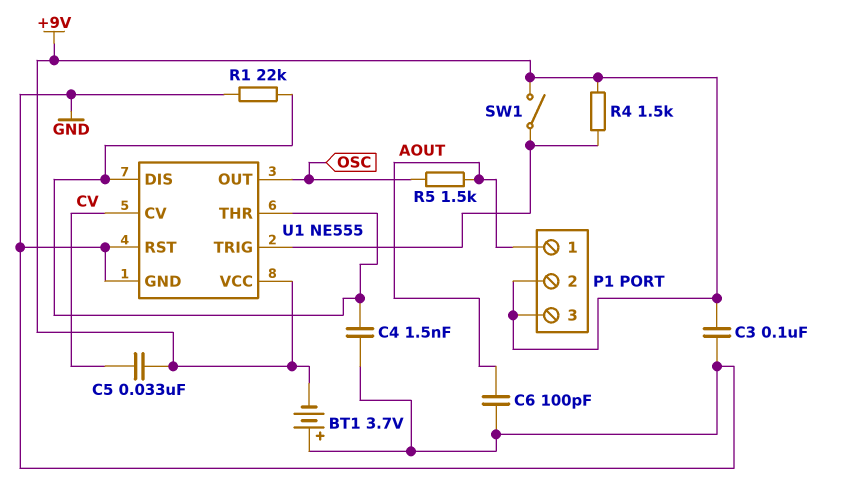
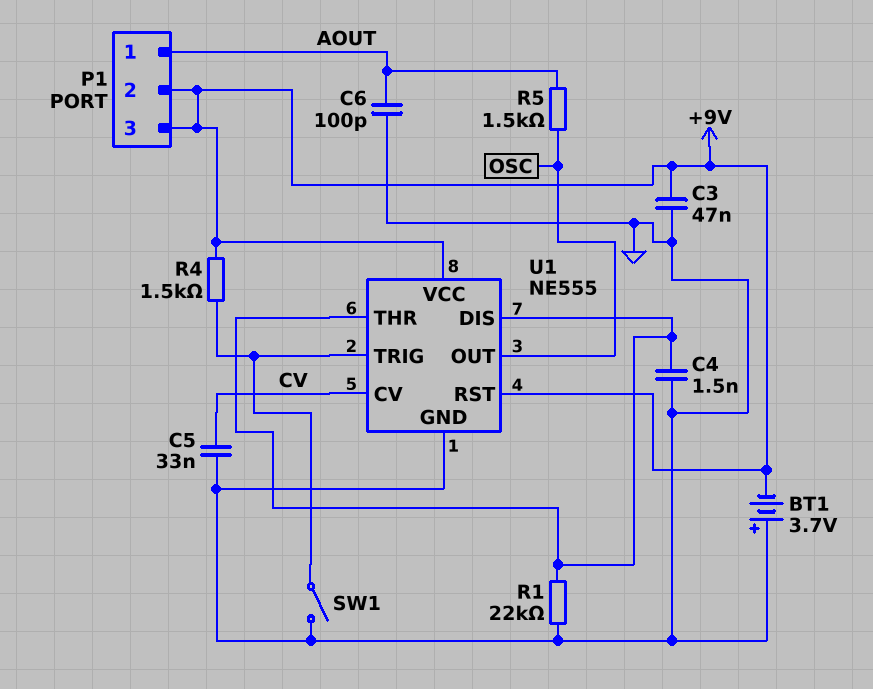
C3: 100nF (+9V, GND) -> 47nF (+9V, GND)
C5: 33nF (+9V, CV) -> 33nF (CV, GND)
SW1: switch (+9V, U1/TRIG) -> switch (GND, U1/TRIG)
U1 pin RST: GND -> +9V

